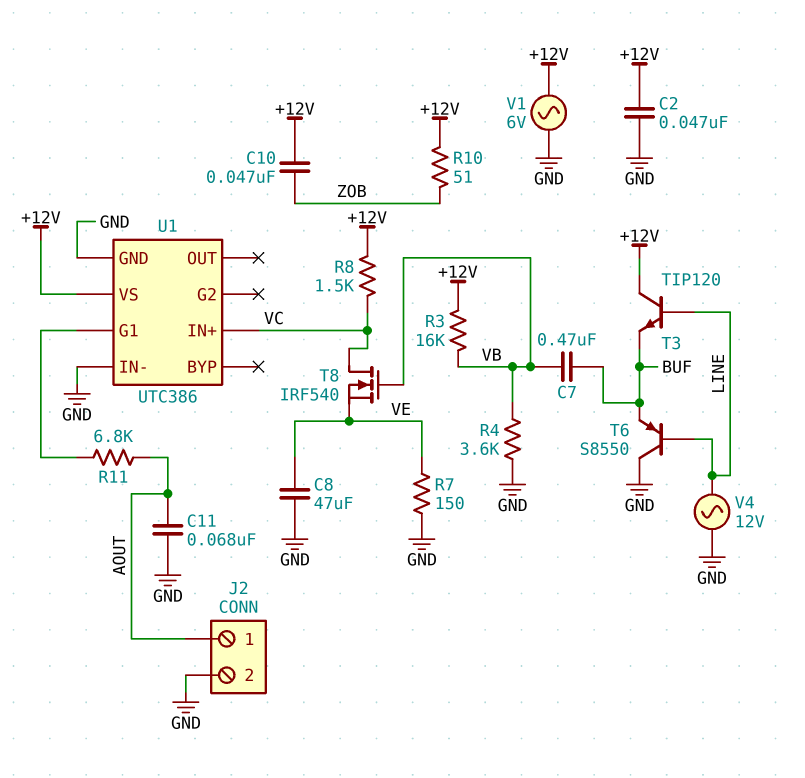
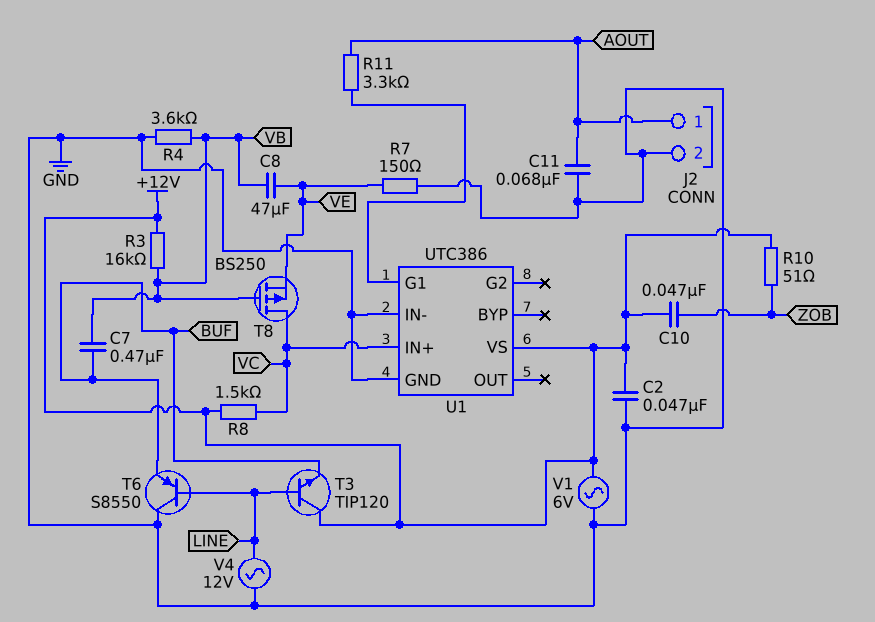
C8: 47uF (GND, VE) -> 47uF (VB, VE)
R11: 6.8k (AOUT, U1/G1) -> 3.3k (AOUT, U1/G1)
T8: NMOS IRF540 (G VB, D VC, S VE) -> PMOS BS250 (G VB, D VC, S VE)

